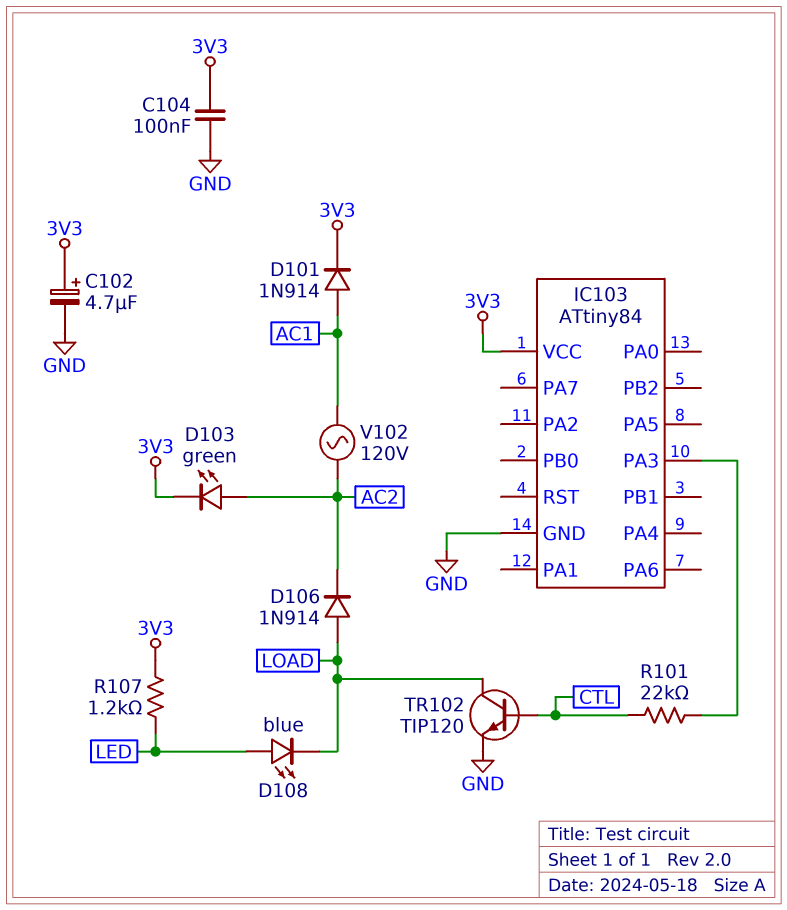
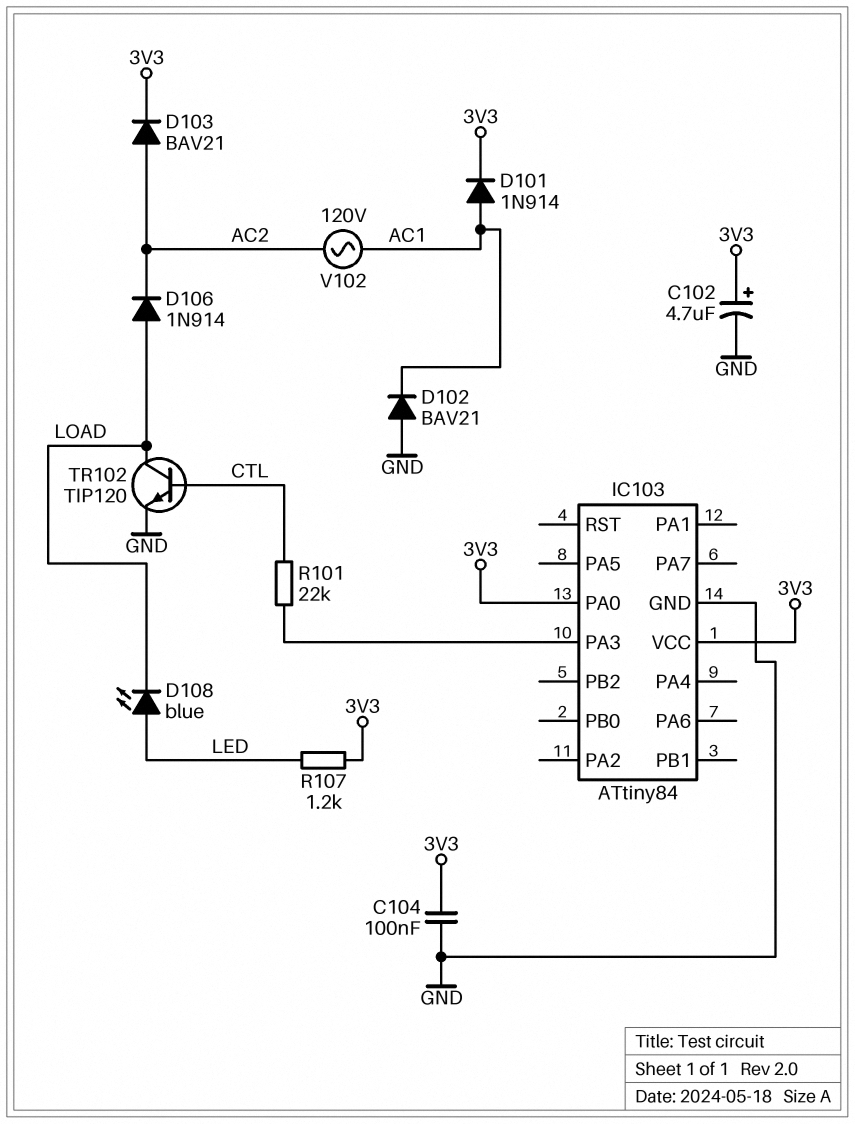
D102: none -> diode BAV21 (A GND, K AC1)
D103: LED green (A AC2, K 3V3) -> diode BAV21 (A AC2, K 3V3)
IC103 pin PA0: none -> 3V3

